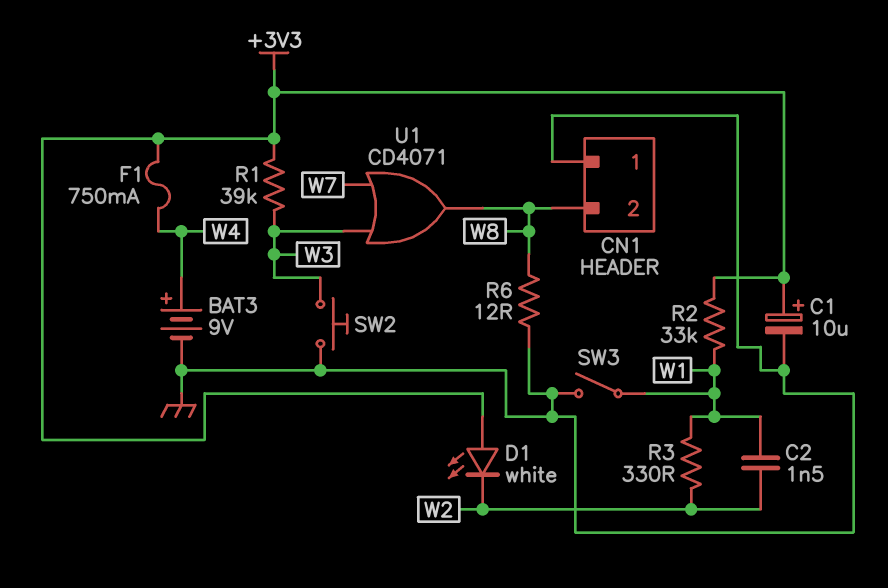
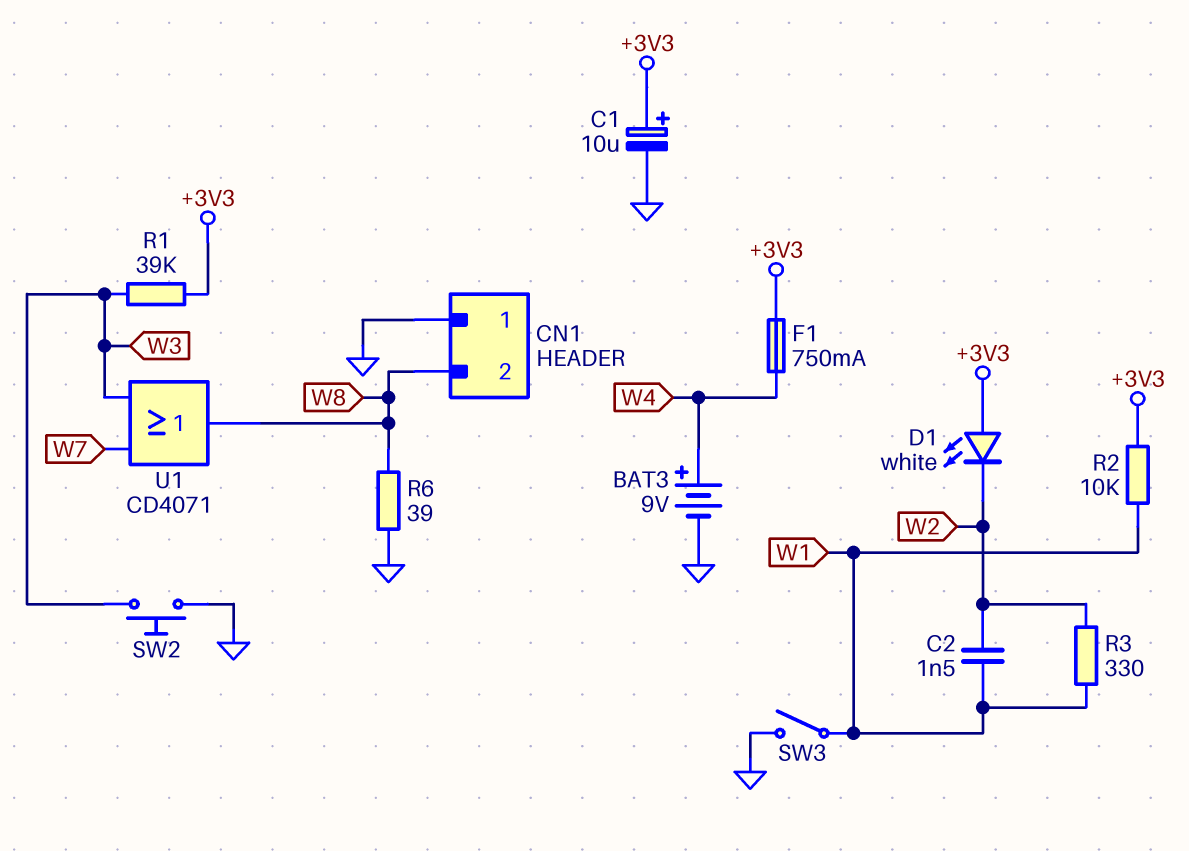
R2: 33k (+3V3, W1) -> 10k (+3V3, W1)
R6: 12 (GND, W8) -> 39 (GND, W8)

